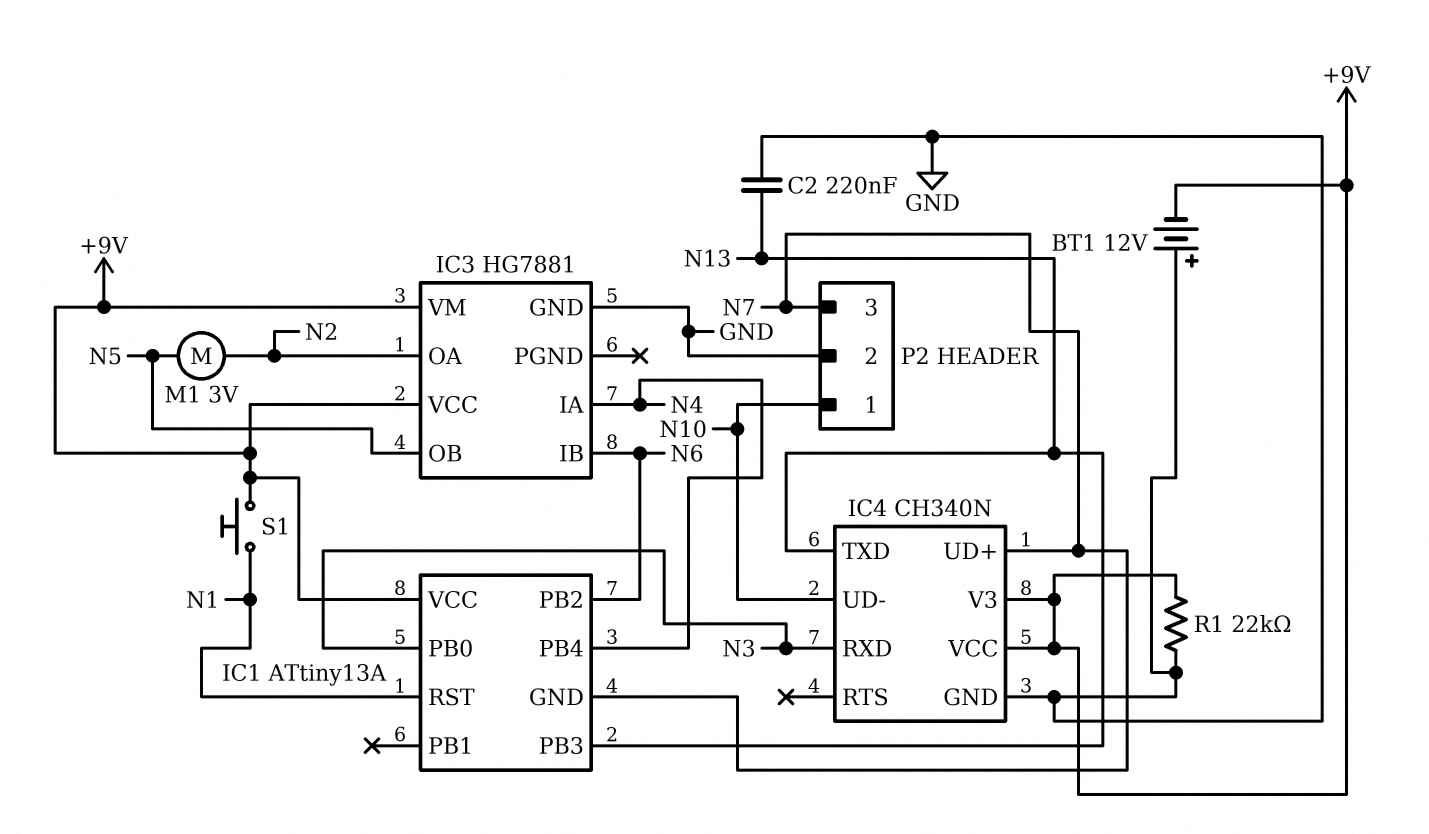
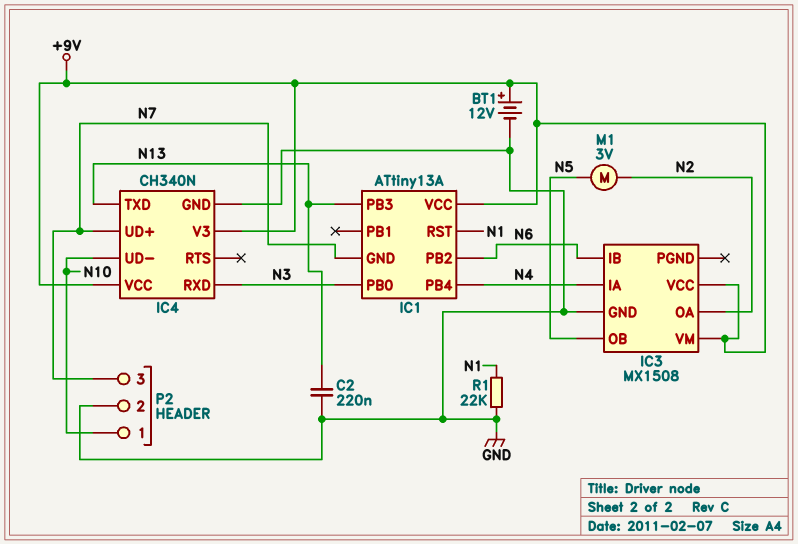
BT1: 12V (plus GND, minus +9V) -> 12V (plus +9V, minus GND)
IC3: HG7881 -> MX1508
R1: 22k (+9V, GND) -> 22k (GND, N1)
S1: button (+9V, N1) -> none

